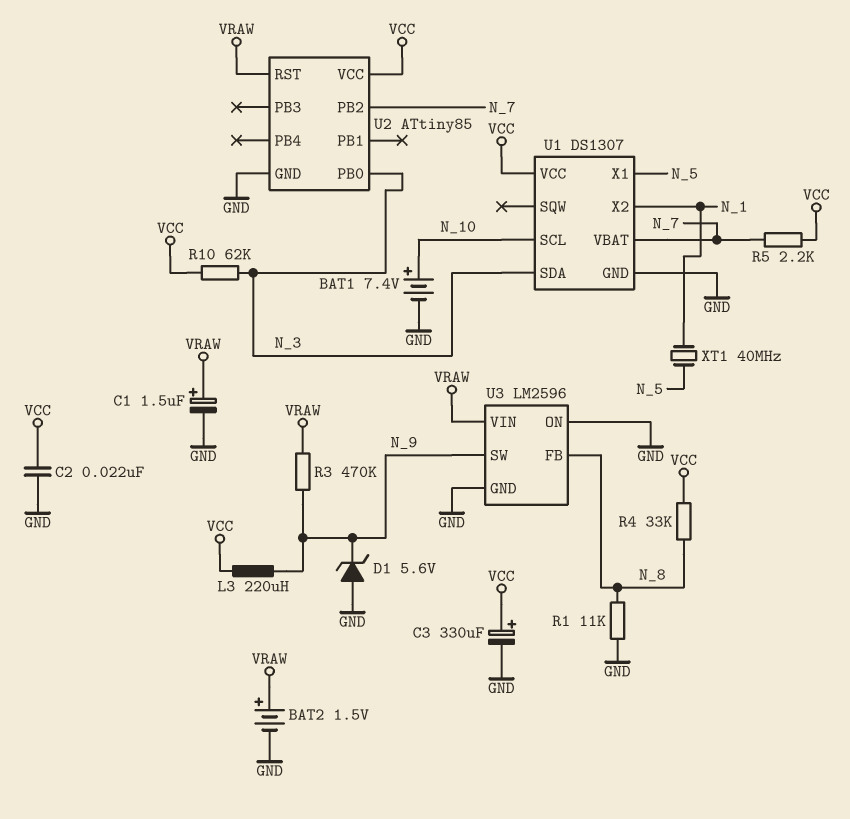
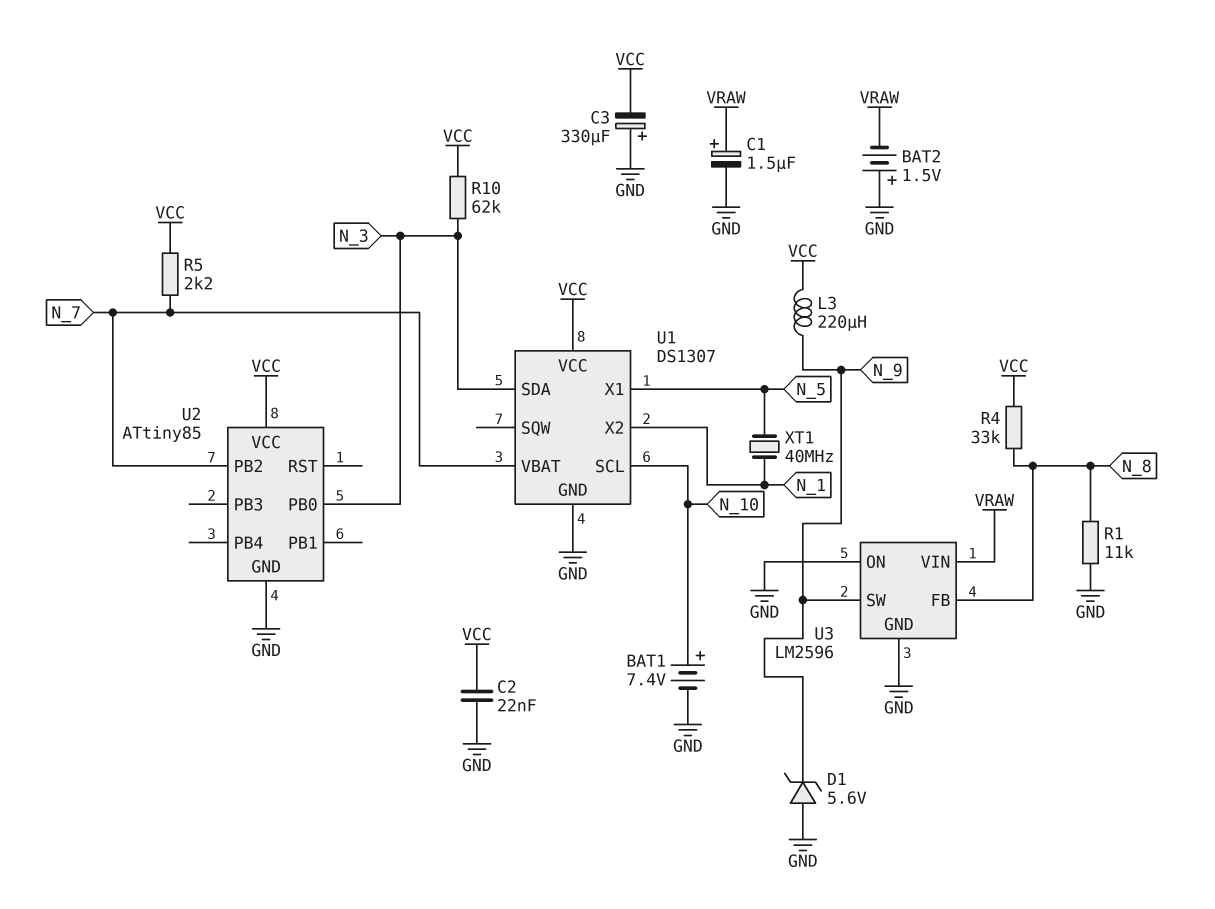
BAT2: 1.5V (plus VRAW, minus GND) -> 1.5V (plus GND, minus VRAW)
C3: 330uF (plus VCC, minus GND) -> 330uF (plus GND, minus VCC)
R3: 470k (N_9, VRAW) -> none
U2 pin RST: VRAW -> none

